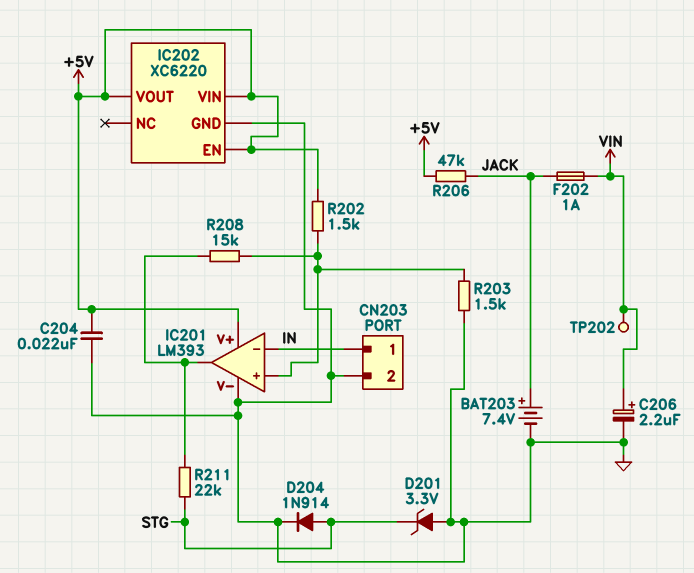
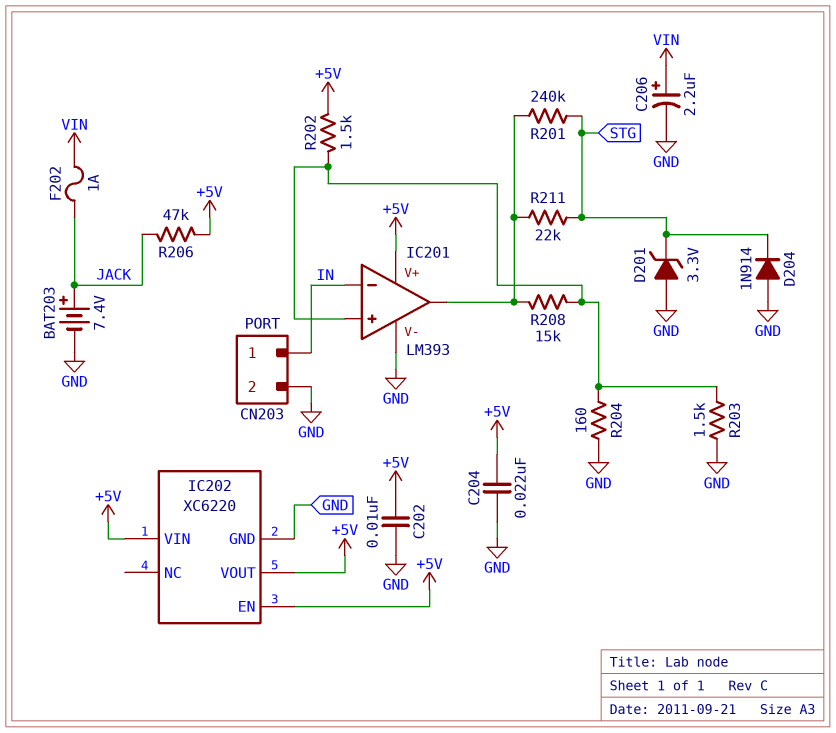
C202: none -> 10nF (+5V, GND)
D204: diode 1N914 (A STG, K GND) -> diode 1N914 (A GND, K STG)
R201: none -> 240k (IC201/out, STG)
R204: none -> 160 (GND, IC201/in+)
TP202: test point (VIN) -> none

